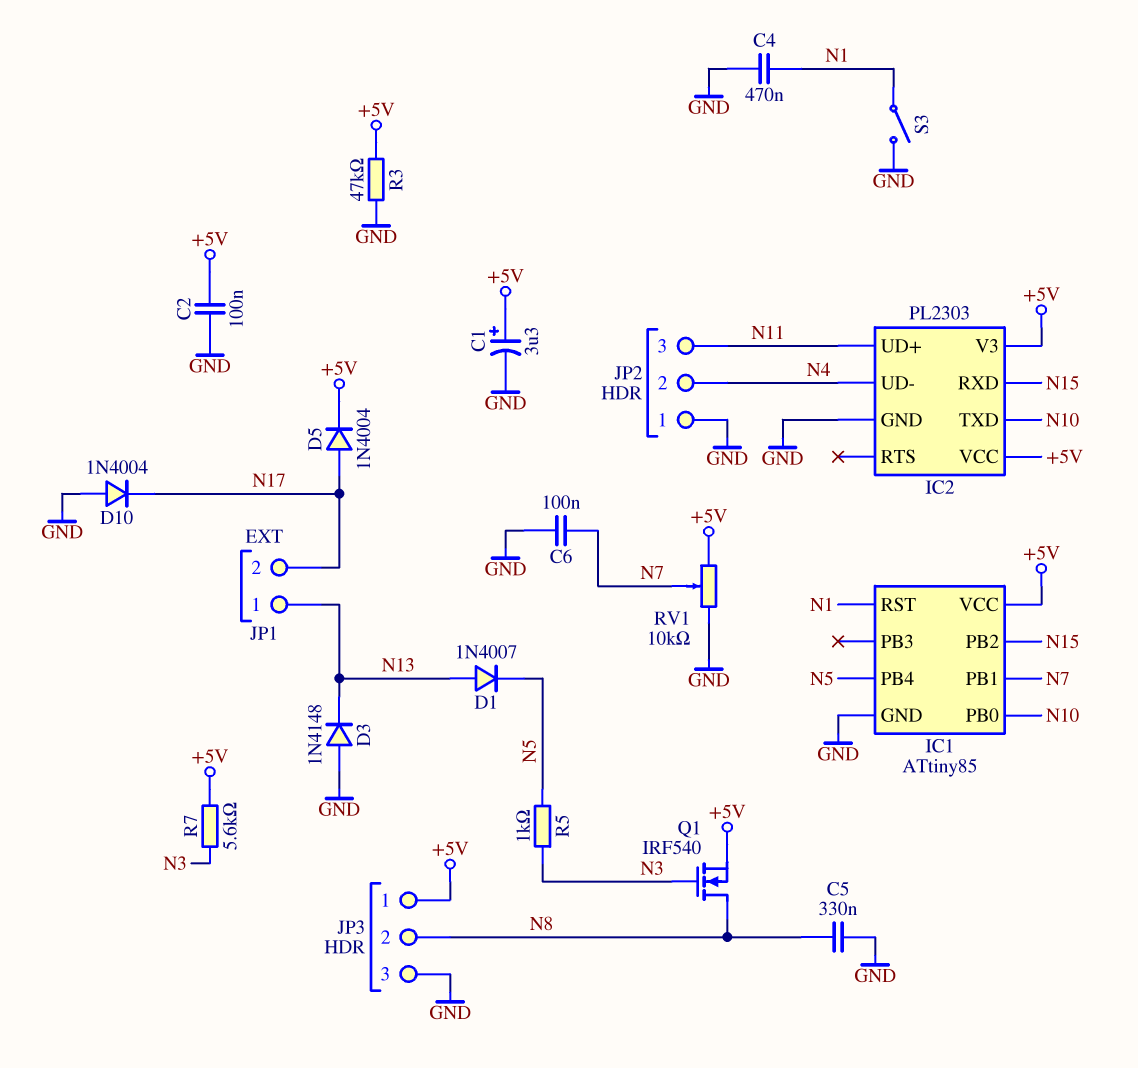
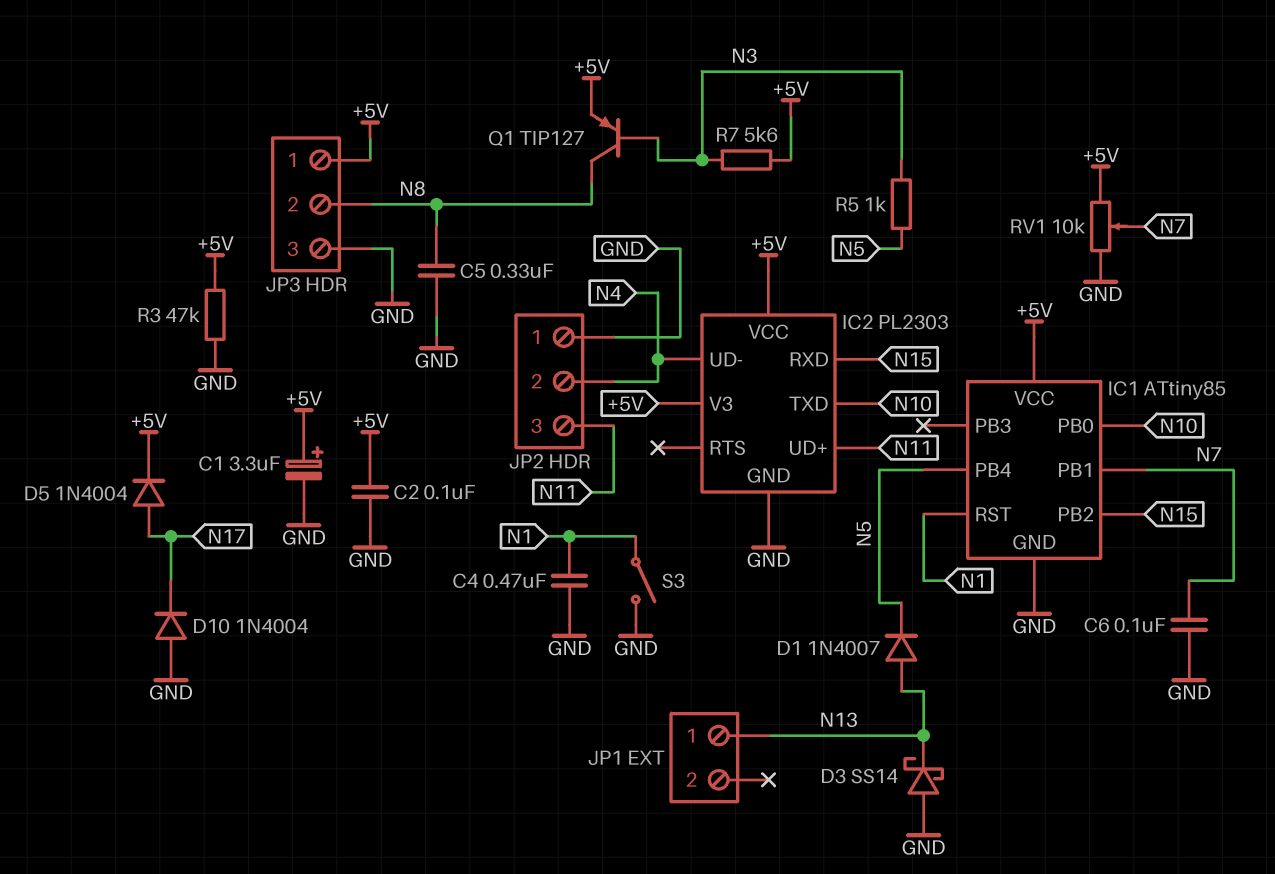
D3: diode 1N4148 (A GND, K N13) -> schottky SS14 (A GND, K N13)
JP1 pin 2: N17 -> none
Q1: NMOS IRF540 (G N3, D N8, S +5V) -> PNP TIP127 (B N3, C N8, E +5V)

